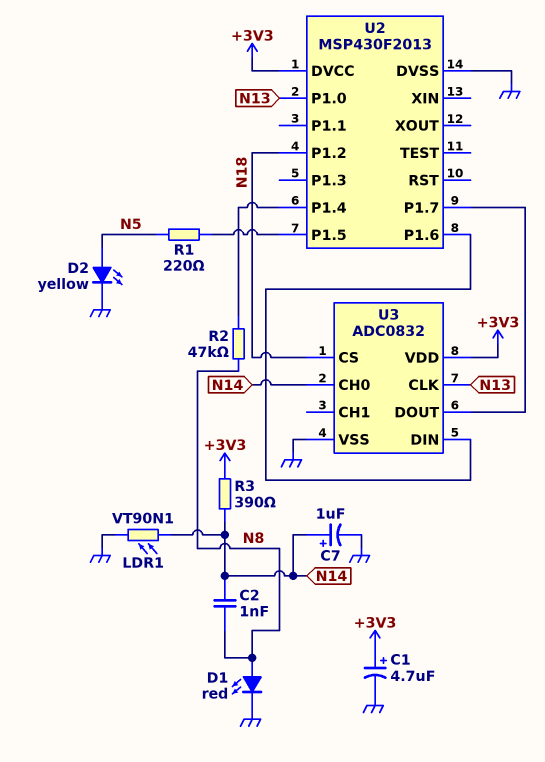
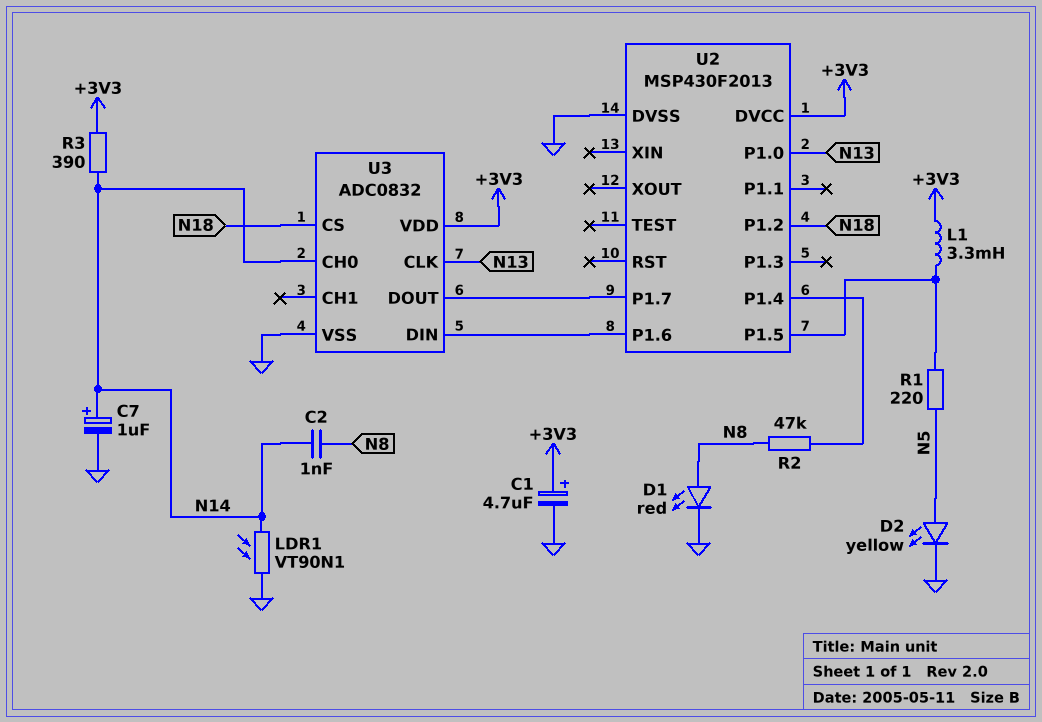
L1: none -> 3.3mH (+3V3, U2/P1.5)

